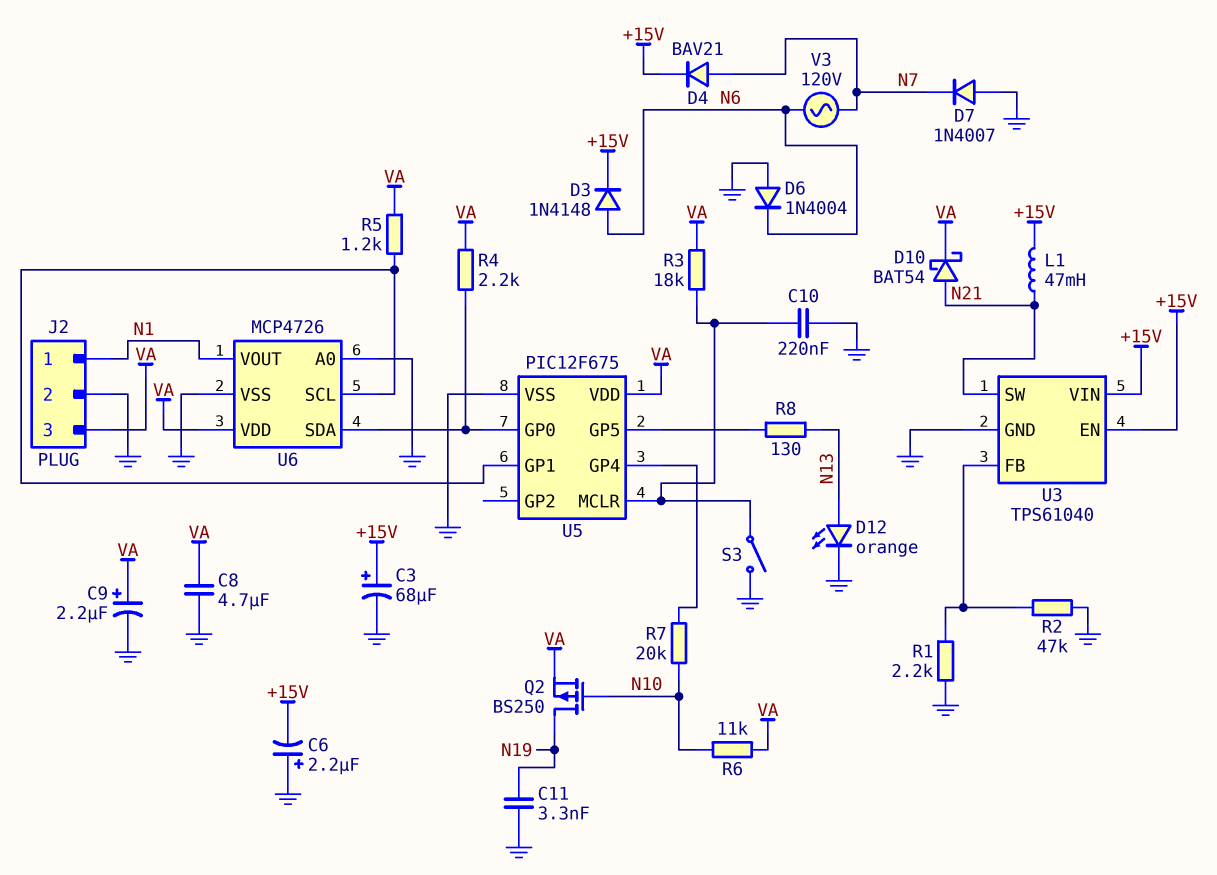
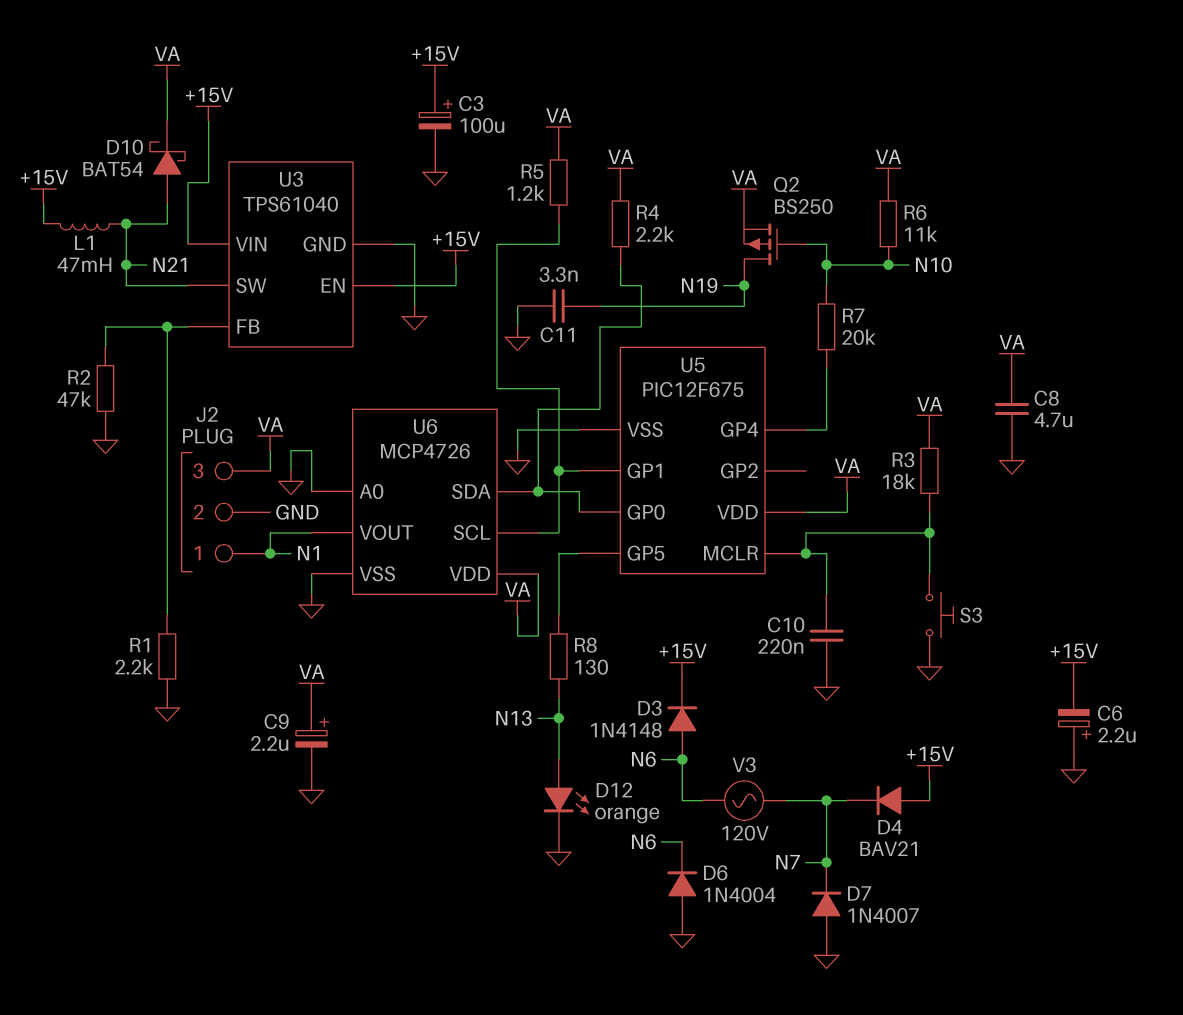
C3: 68uF (plus +15V, minus GND) -> 100uF (plus +15V, minus GND)
D4: diode BAV21 (A N7, K +15V) -> diode BAV21 (A +15V, K N7)
S3: switch (GND, U5/MCLR) -> button (GND, U5/MCLR)

